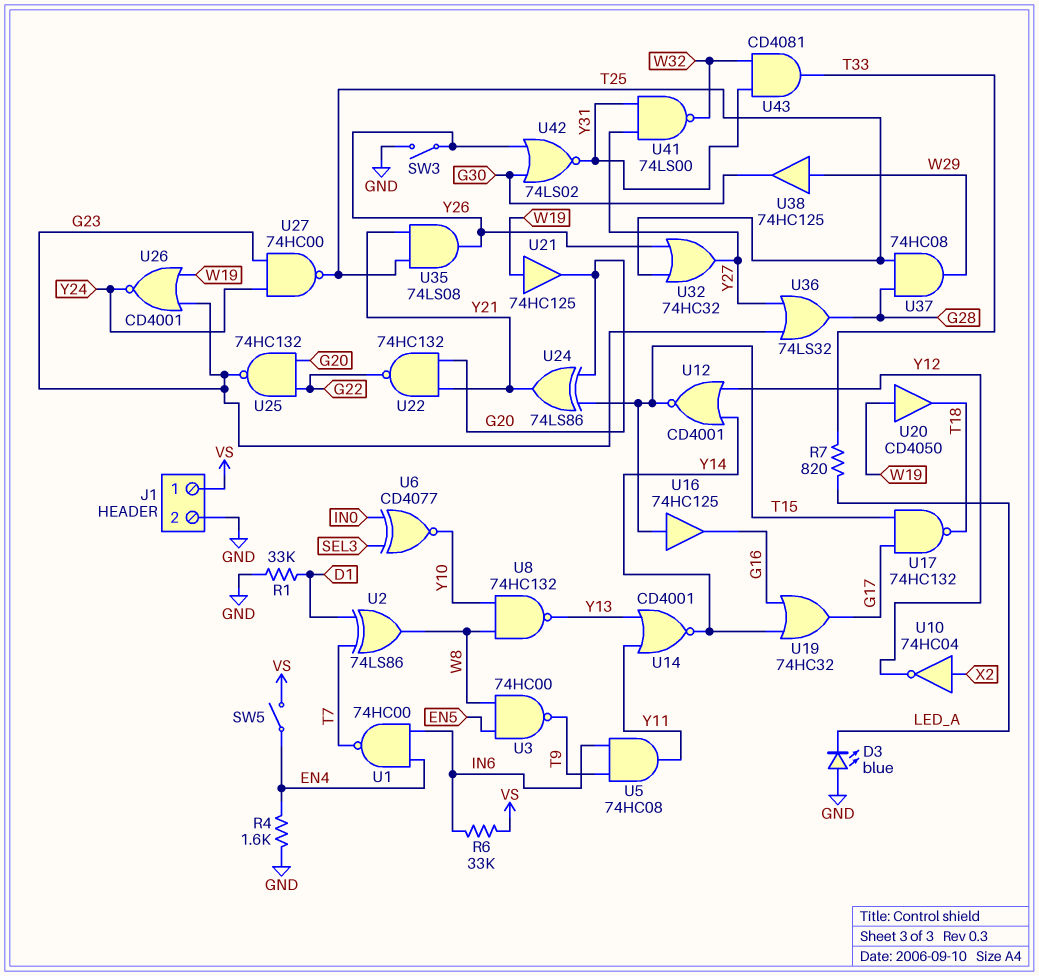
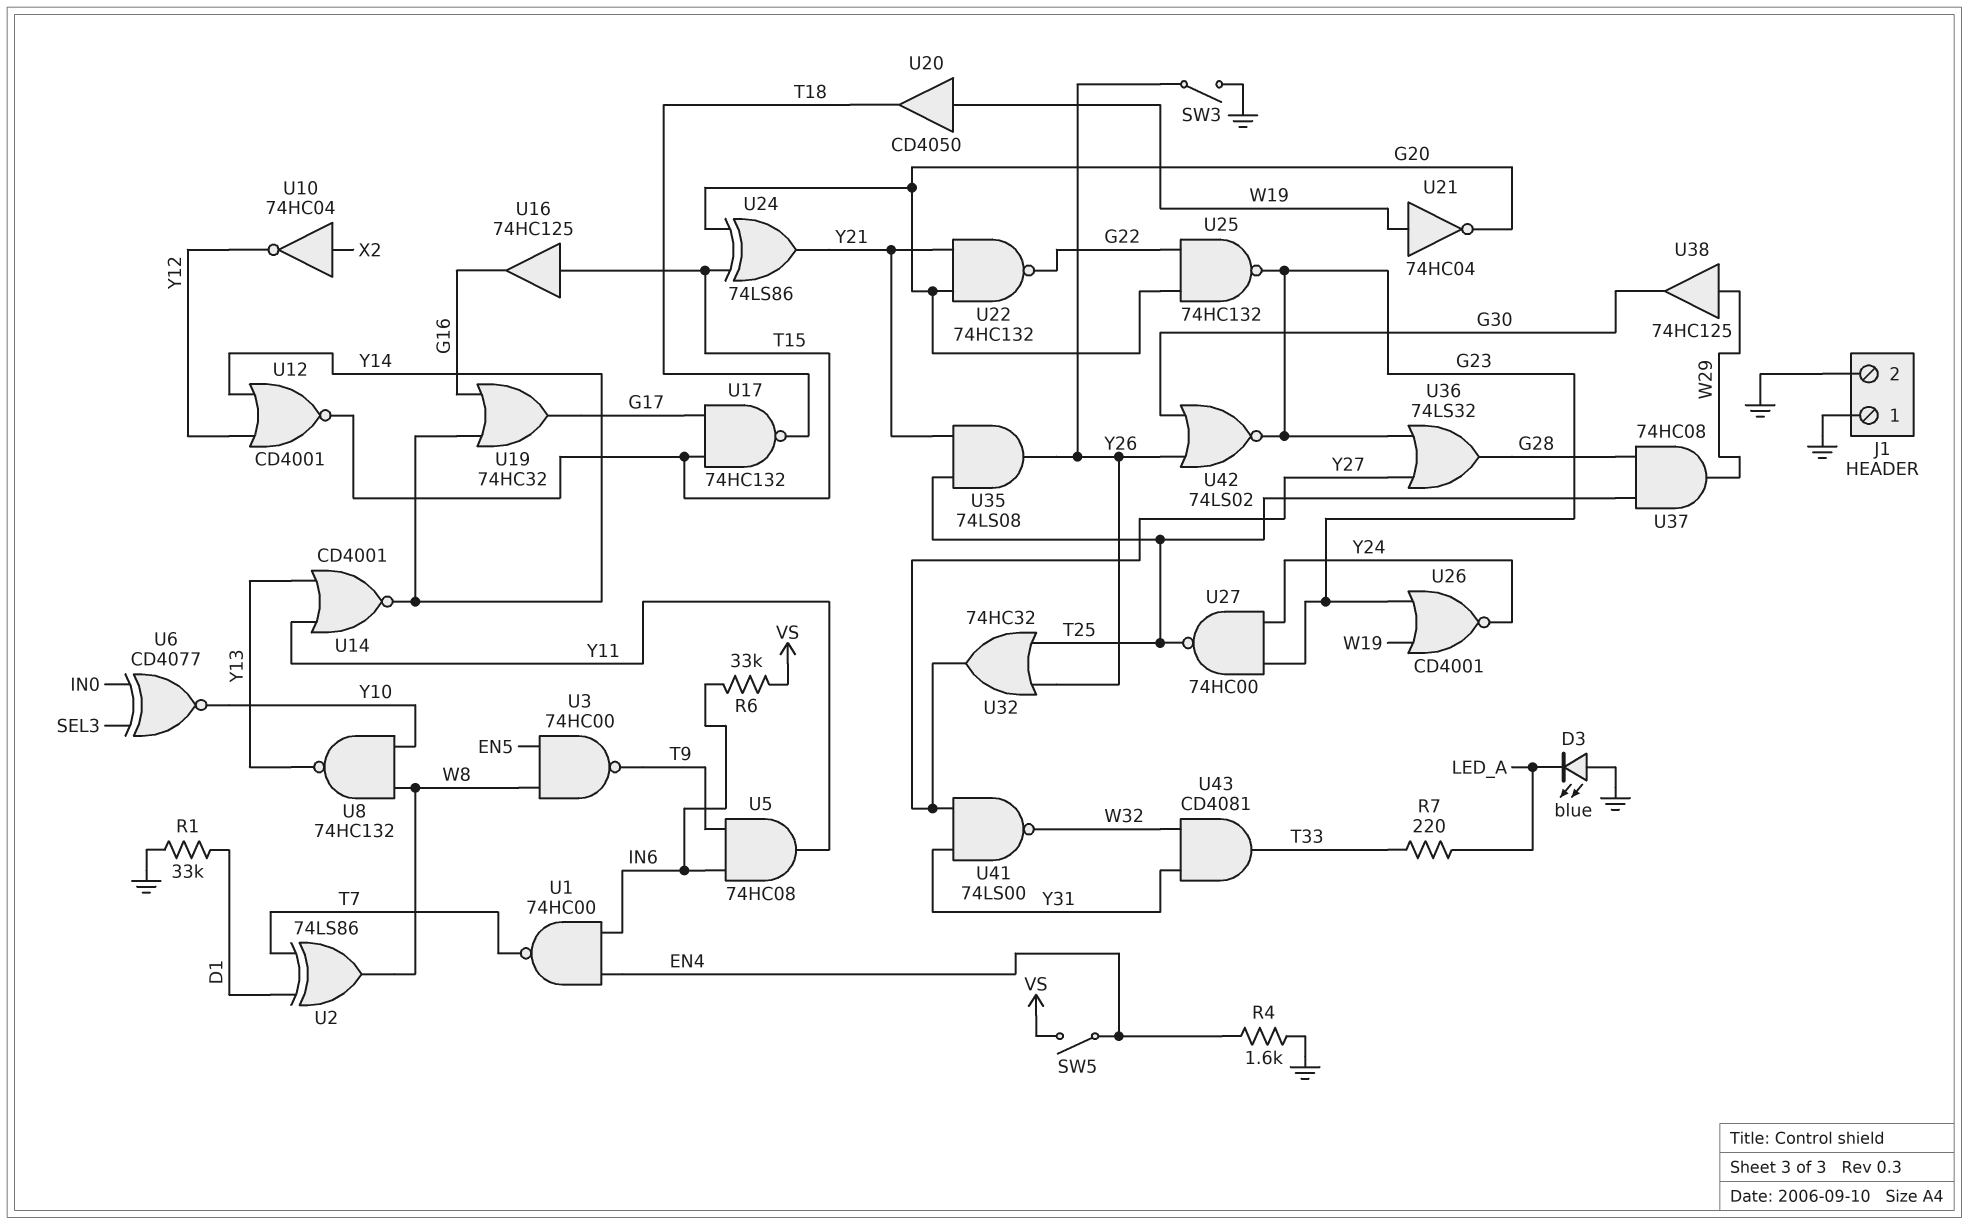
J1 pin 1: VS -> GND
R7: 820 (LED_A, T33) -> 220 (LED_A, T33)
U21: buffer 74HC125 (in W19, out G20) -> NOT 74HC04 (in W19, out G20)
U42: NOR 74LS02 (in G30, in Y26, out Y31) -> NOR 74LS02 (in G30, in Y26, out G23)

